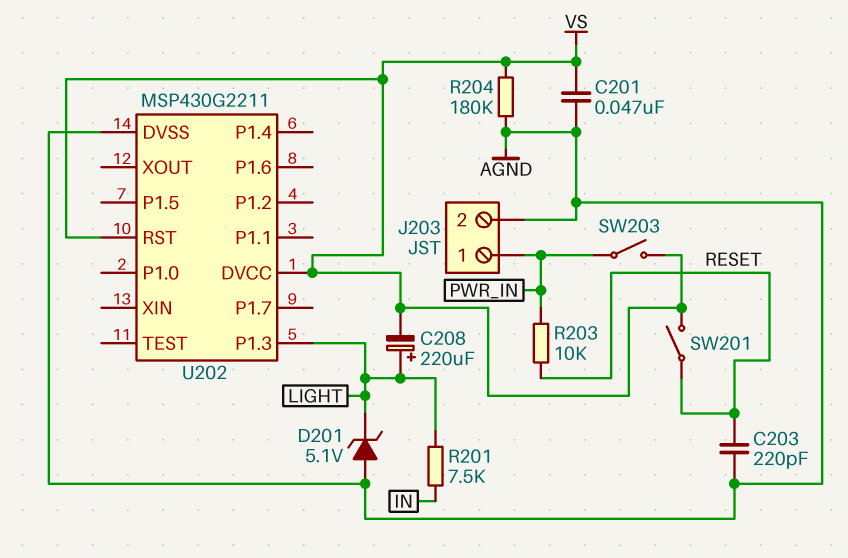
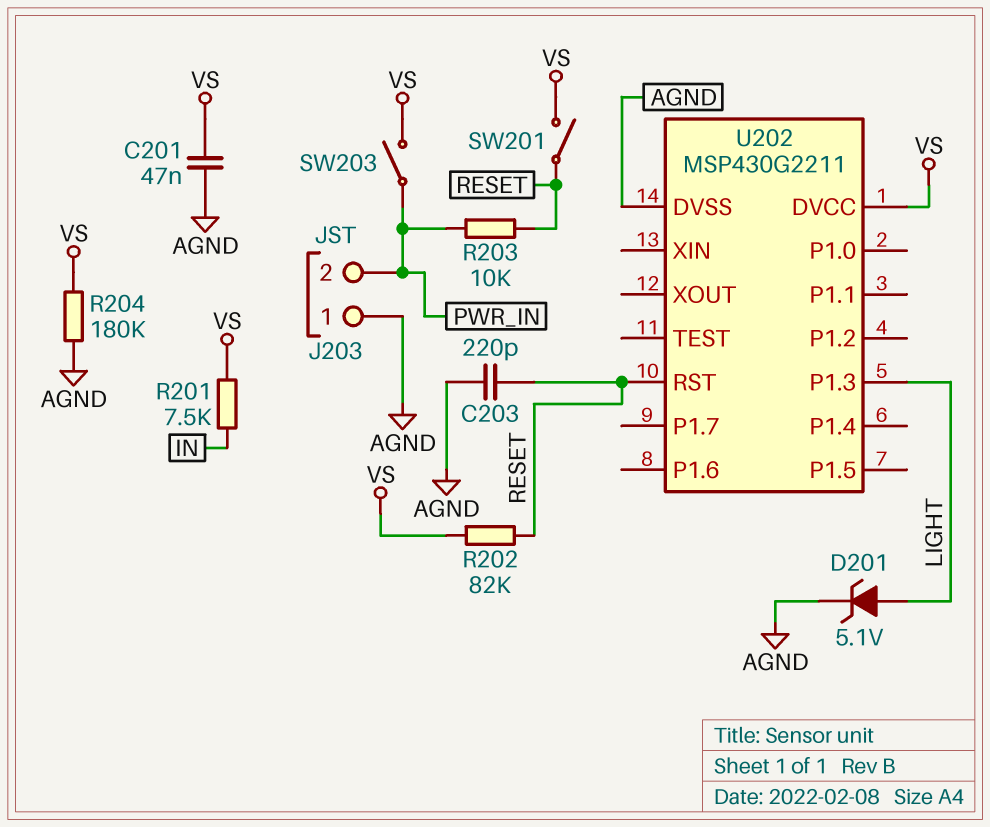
C208: 220uF (plus LIGHT, minus VS) -> none
D201: zener 5.1V (A AGND, K LIGHT) -> zener 5.1V (A LIGHT, K AGND)
J203 pin 1: PWR_IN -> AGND
J203 pin 2: AGND -> PWR_IN
R201: 7.5k (IN, LIGHT) -> 7.5k (IN, VS)
R202: none -> 82k (RESET, VS)
U202 pin RST: VS -> RESET

